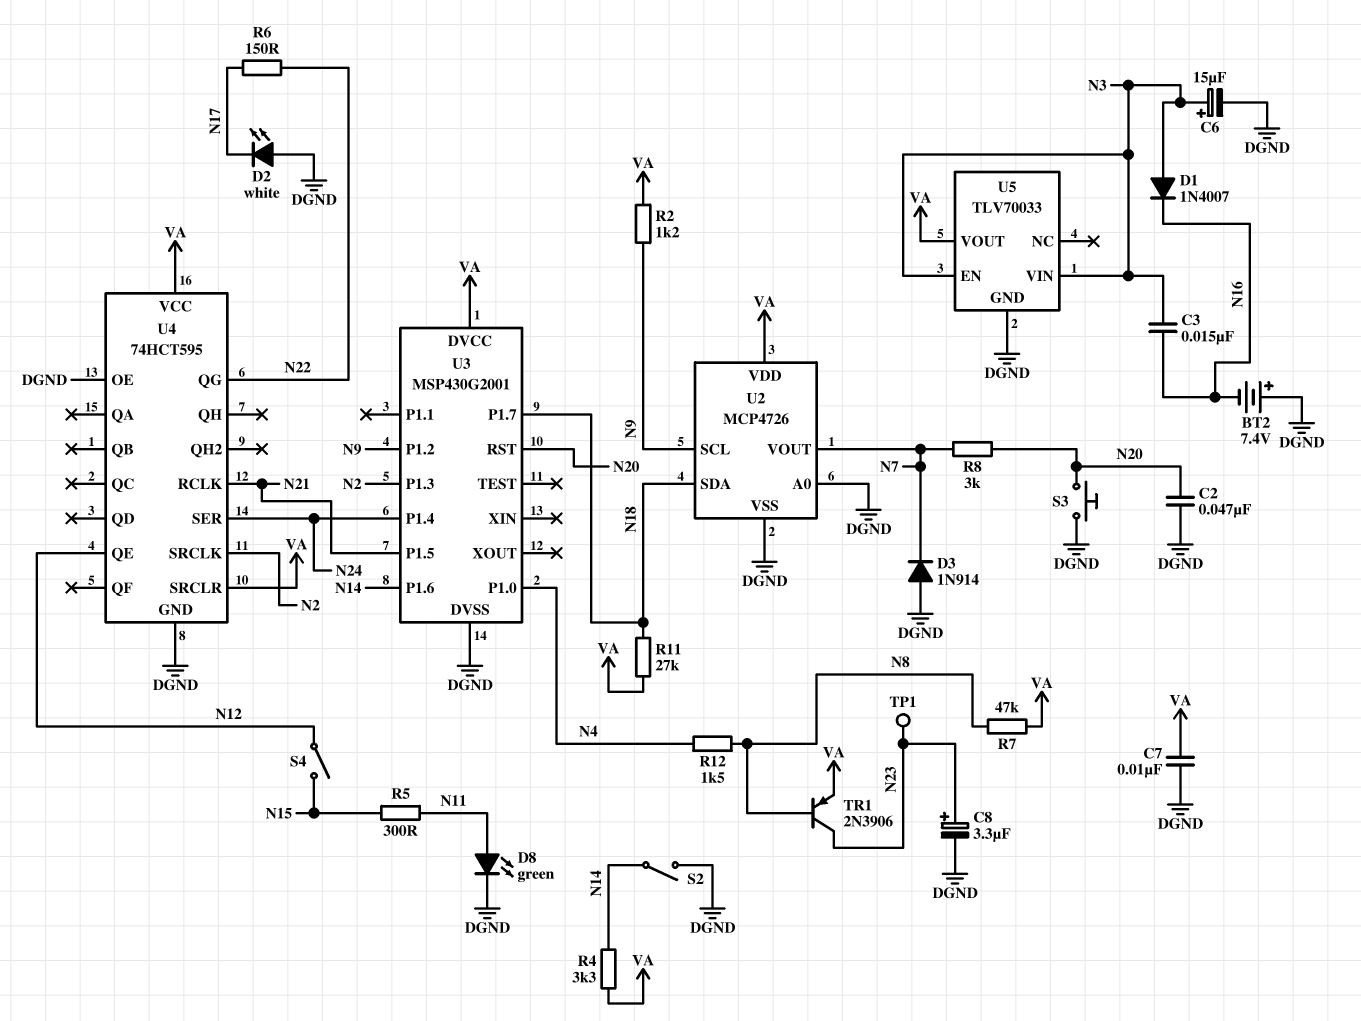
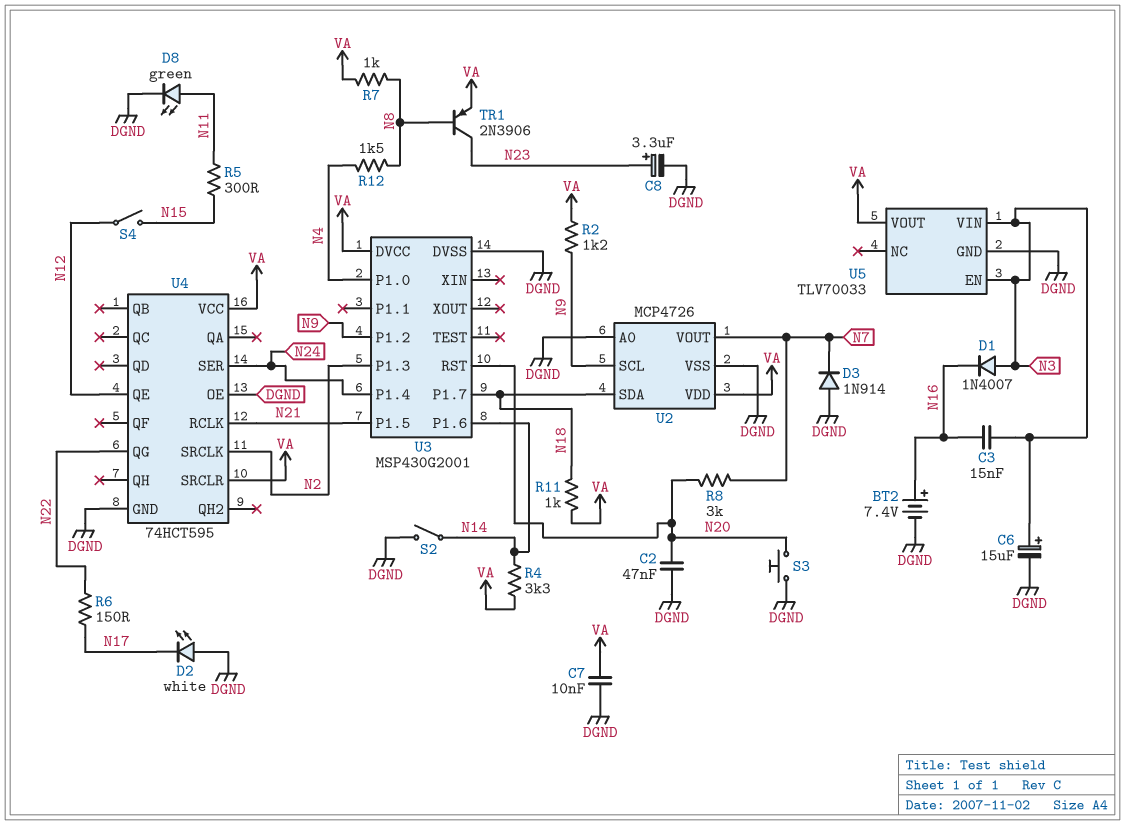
BT2: 7.4V (plus DGND, minus N16) -> 7.4V (plus N16, minus DGND)
R7: 47k (N8, VA) -> 1k (N8, VA)
R11: 27k (N18, VA) -> 1k (N18, VA)
TP1: test point (N23) -> none

